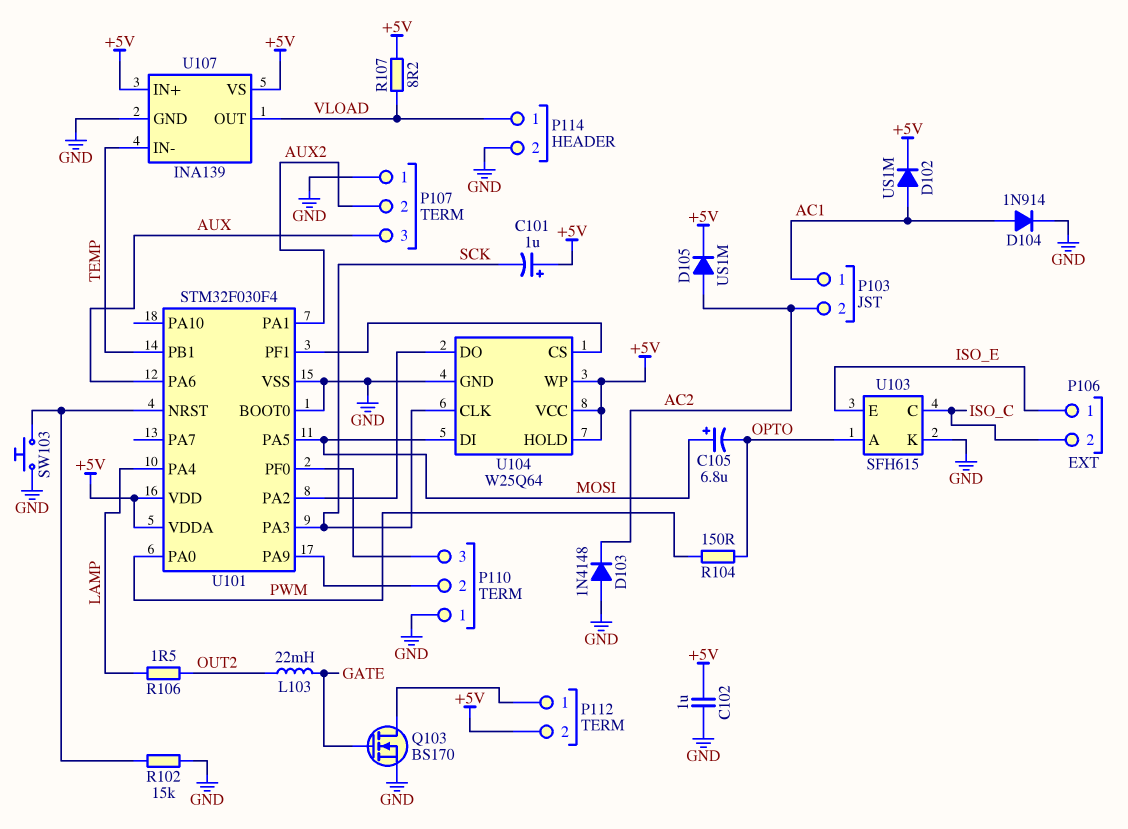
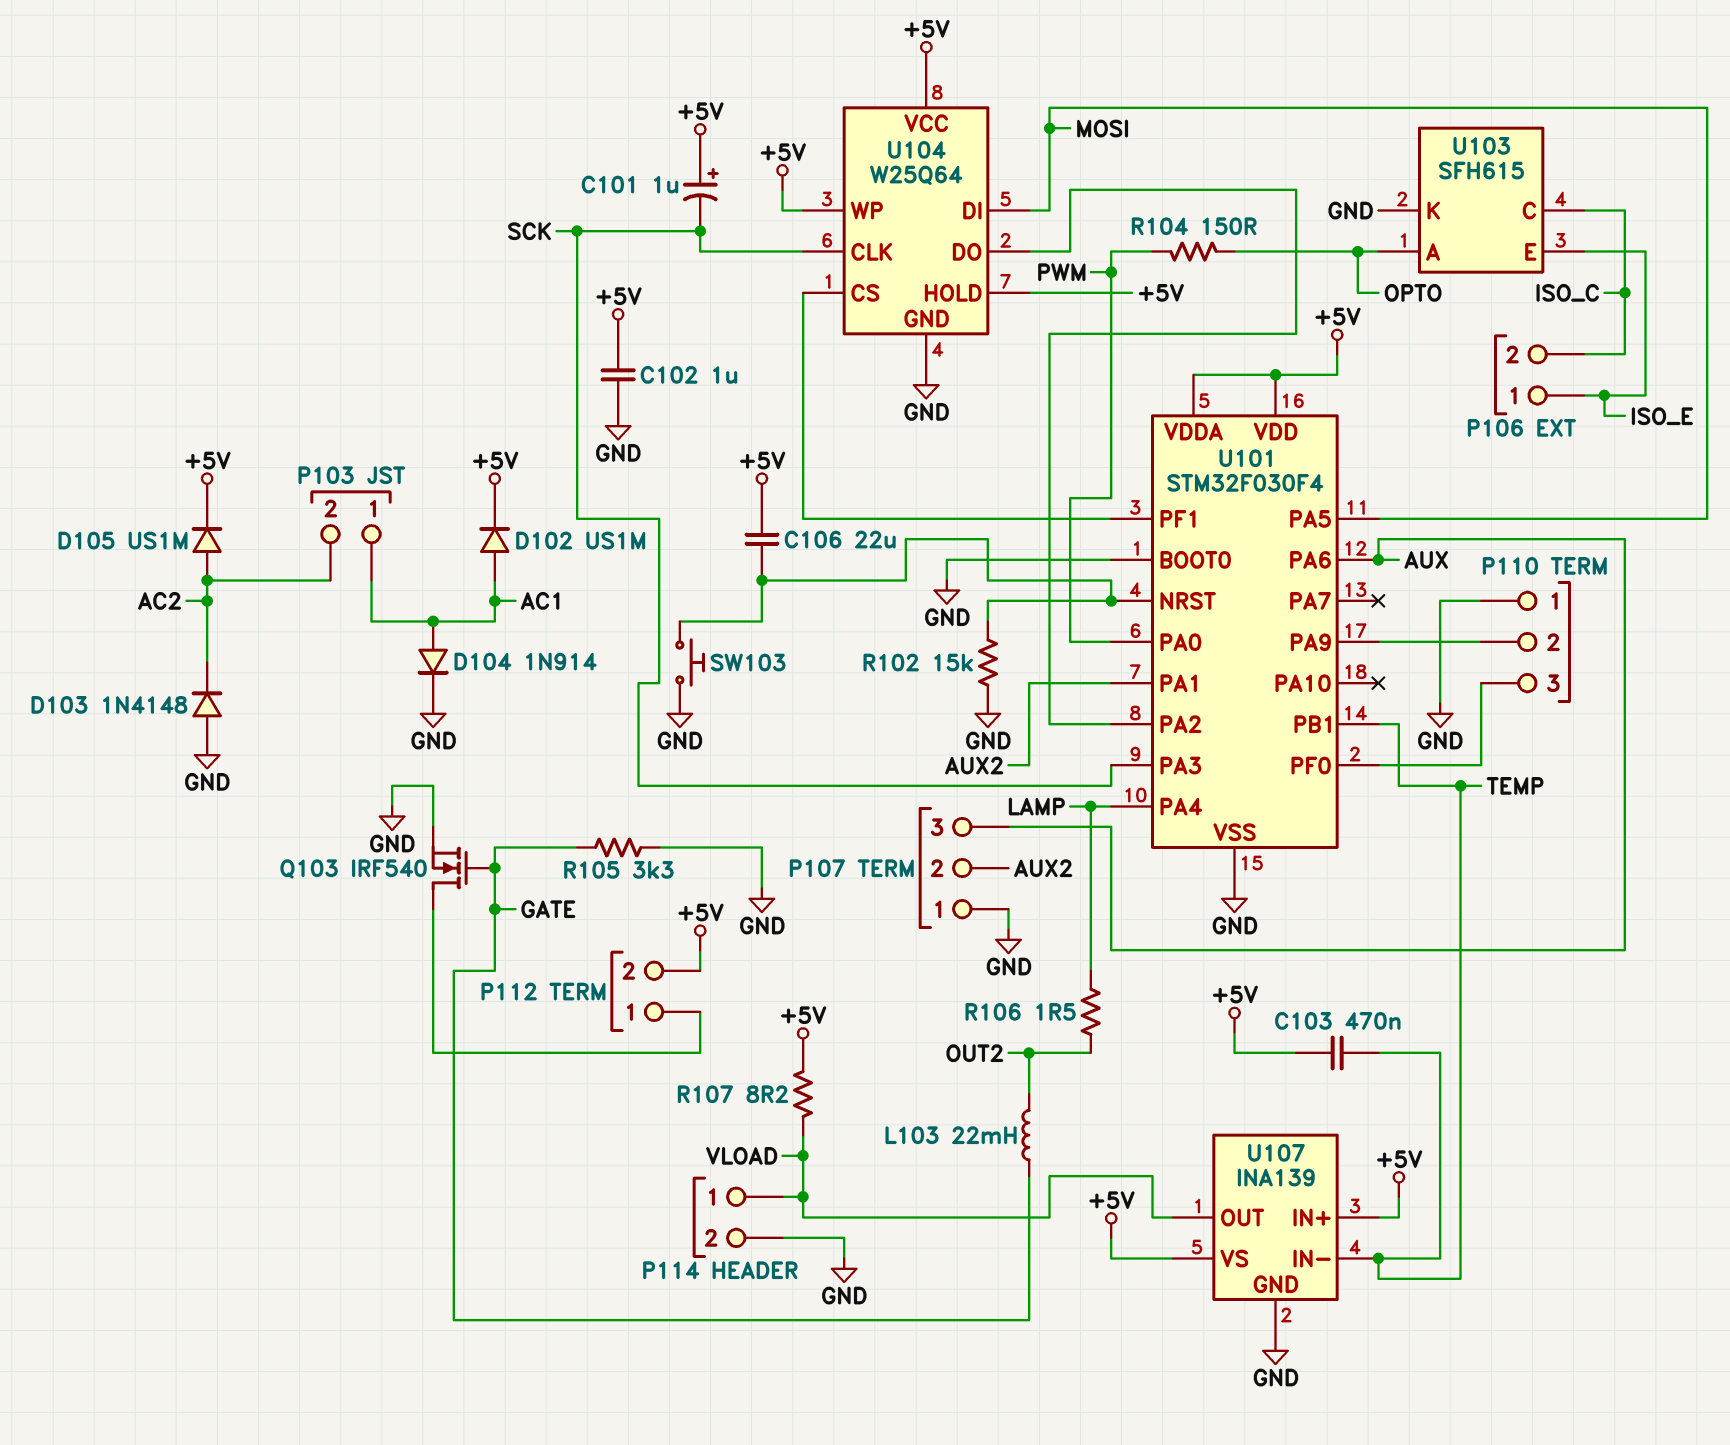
C103: none -> 470nF (+5V, TEMP)
C105: 6.8uF (plus MOSI, minus OPTO) -> none
C106: none -> 22uF (+5V, U101/NRST)
Q103: NMOS BS170 (G GATE, D P112/1, S GND) -> NMOS IRF540 (G GATE, D P112/1, S GND)
R105: none -> 3.3k (GATE, GND)

